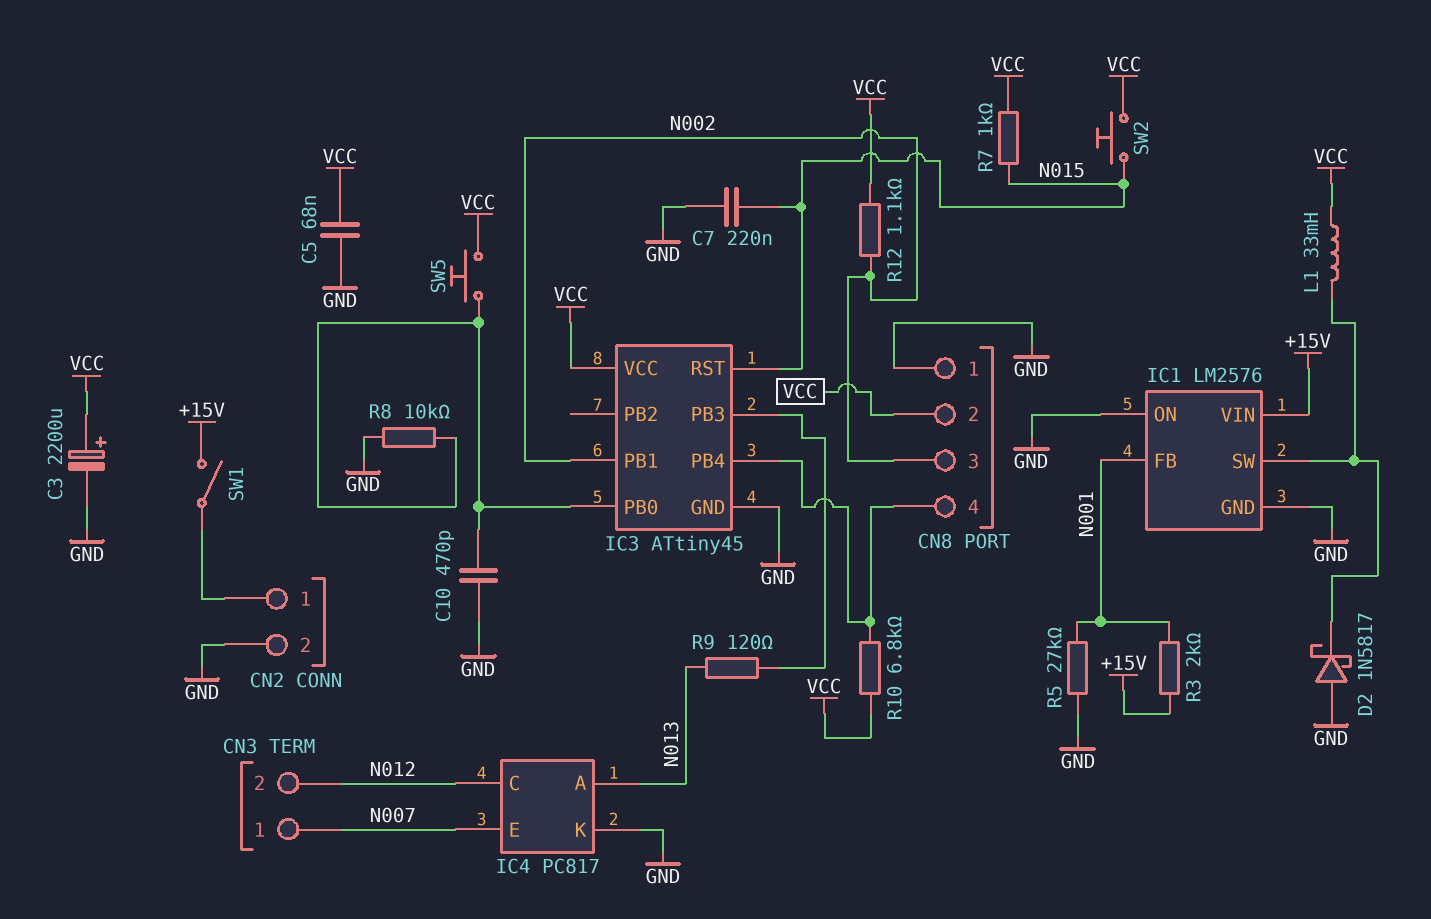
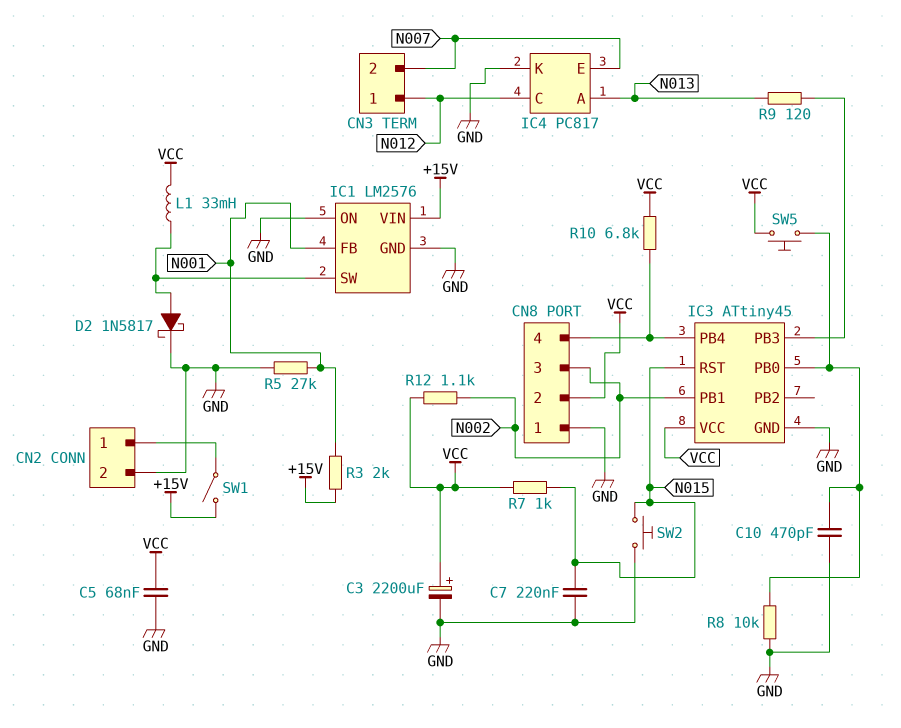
CN3 pin 1: N007 -> N012
CN3 pin 2: N012 -> N007
D2: schottky 1N5817 (A GND, K IC1/SW) -> schottky 1N5817 (A IC1/SW, K GND)
SW2: button (N015, VCC) -> button (GND, N015)

